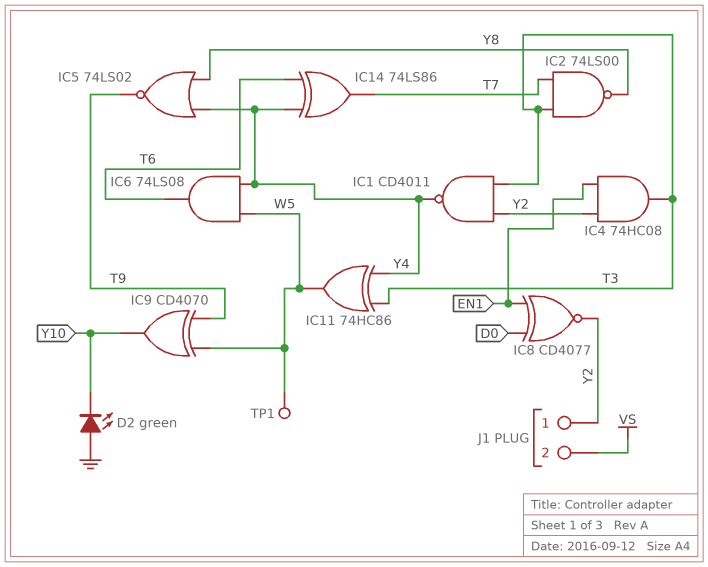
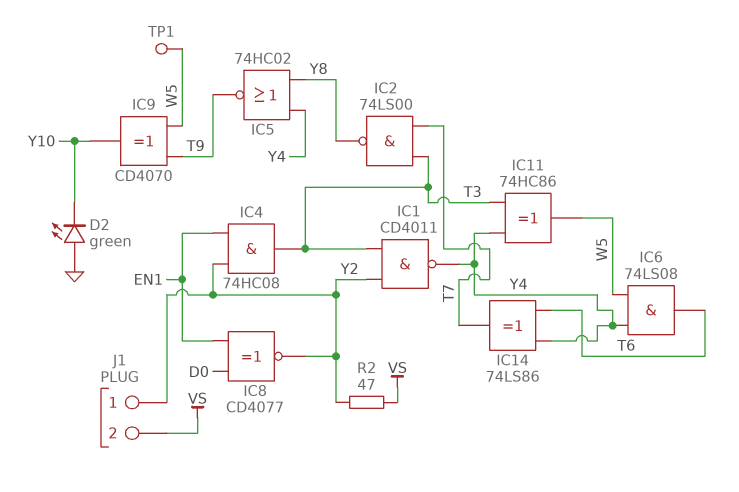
IC5: NOR 74LS02 (in Y4, in Y8, out T9) -> NOR 74HC02 (in Y4, in Y8, out T9)
R2: none -> 47 (VS, Y2)

